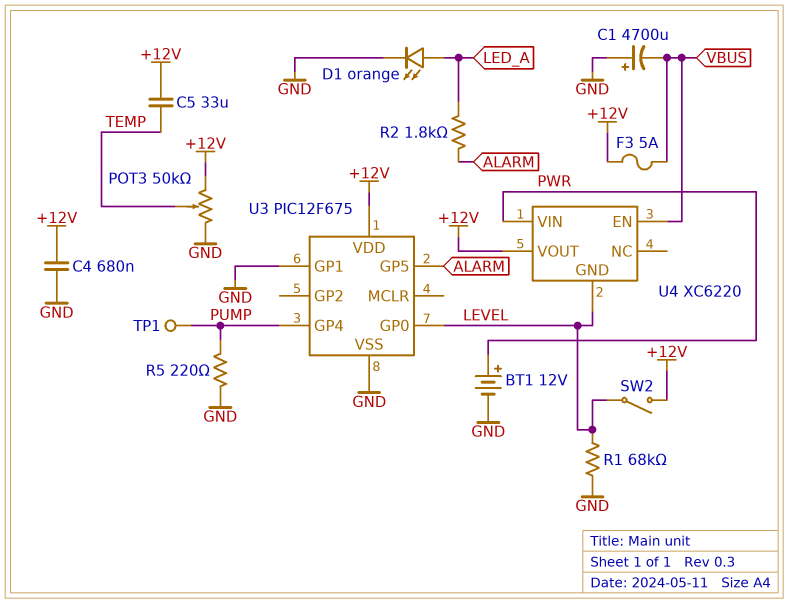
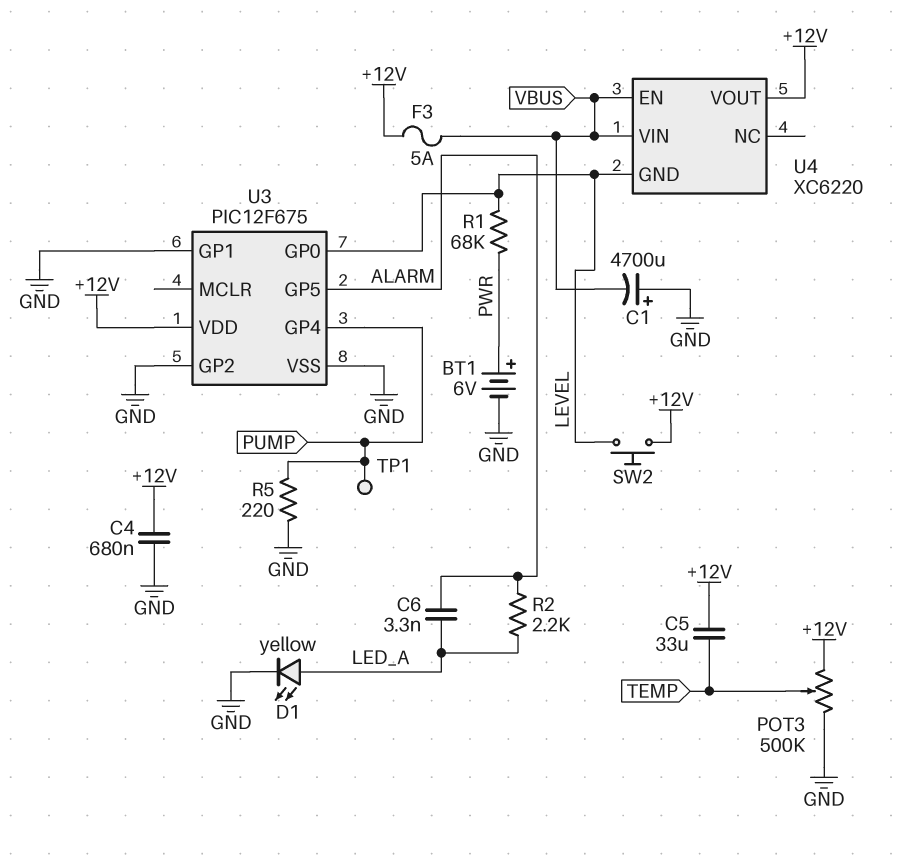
BT1: 12V (plus PWR, minus GND) -> 6V (plus PWR, minus GND)
C6: none -> 3.3nF (ALARM, LED_A)
D1: LED orange (A LED_A, K GND) -> LED yellow (A LED_A, K GND)
POT3: 50k (+12V, GND, wiper TEMP) -> 500k (+12V, GND, wiper TEMP)
R1: 68k (GND, LEVEL) -> 68k (LEVEL, PWR)
R2: 1.8k (ALARM, LED_A) -> 2.2k (ALARM, LED_A)
SW2: switch (+12V, LEVEL) -> button (+12V, LEVEL)
U3 pin GP2: none -> GND
U4 pin VIN: PWR -> VBUS

